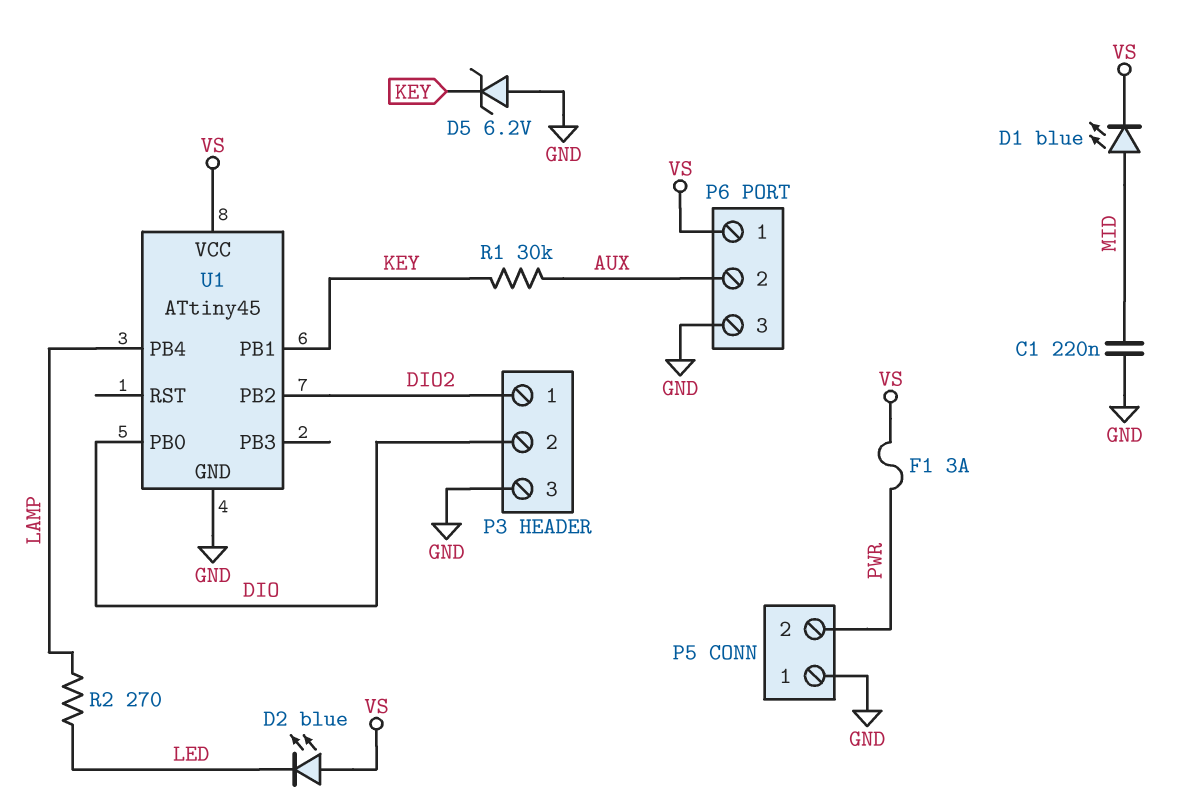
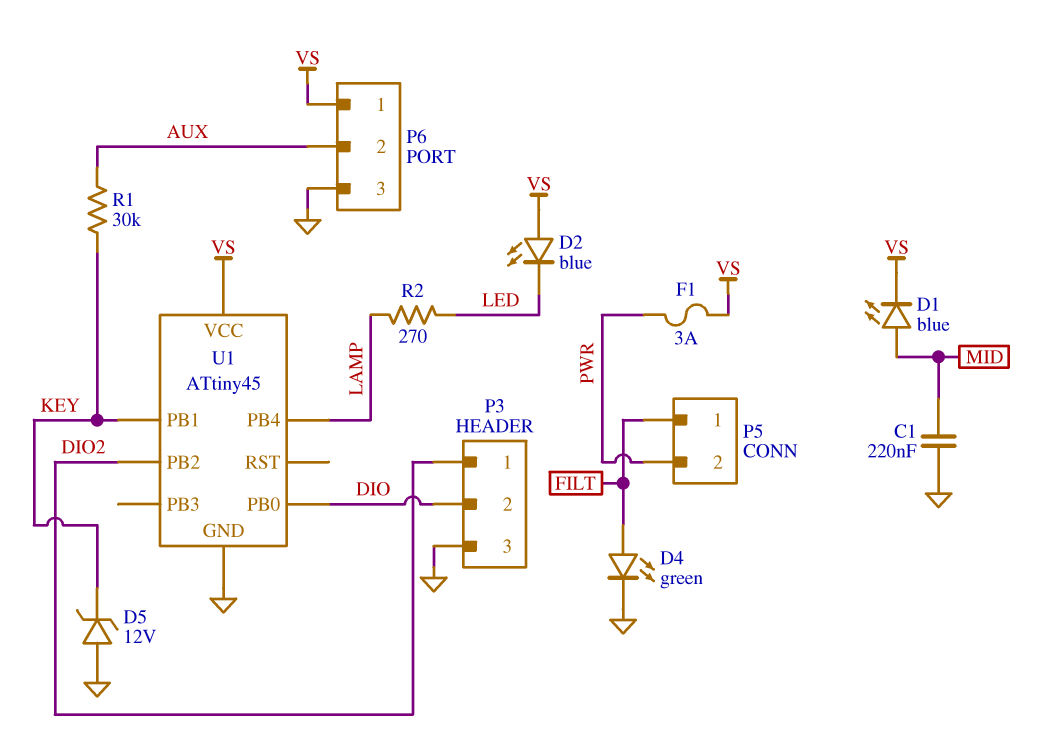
D4: none -> LED green (A FILT, K GND)
D5: zener 6.2V (A GND, K KEY) -> zener 12V (A GND, K KEY)
P5 pin 1: GND -> FILT

